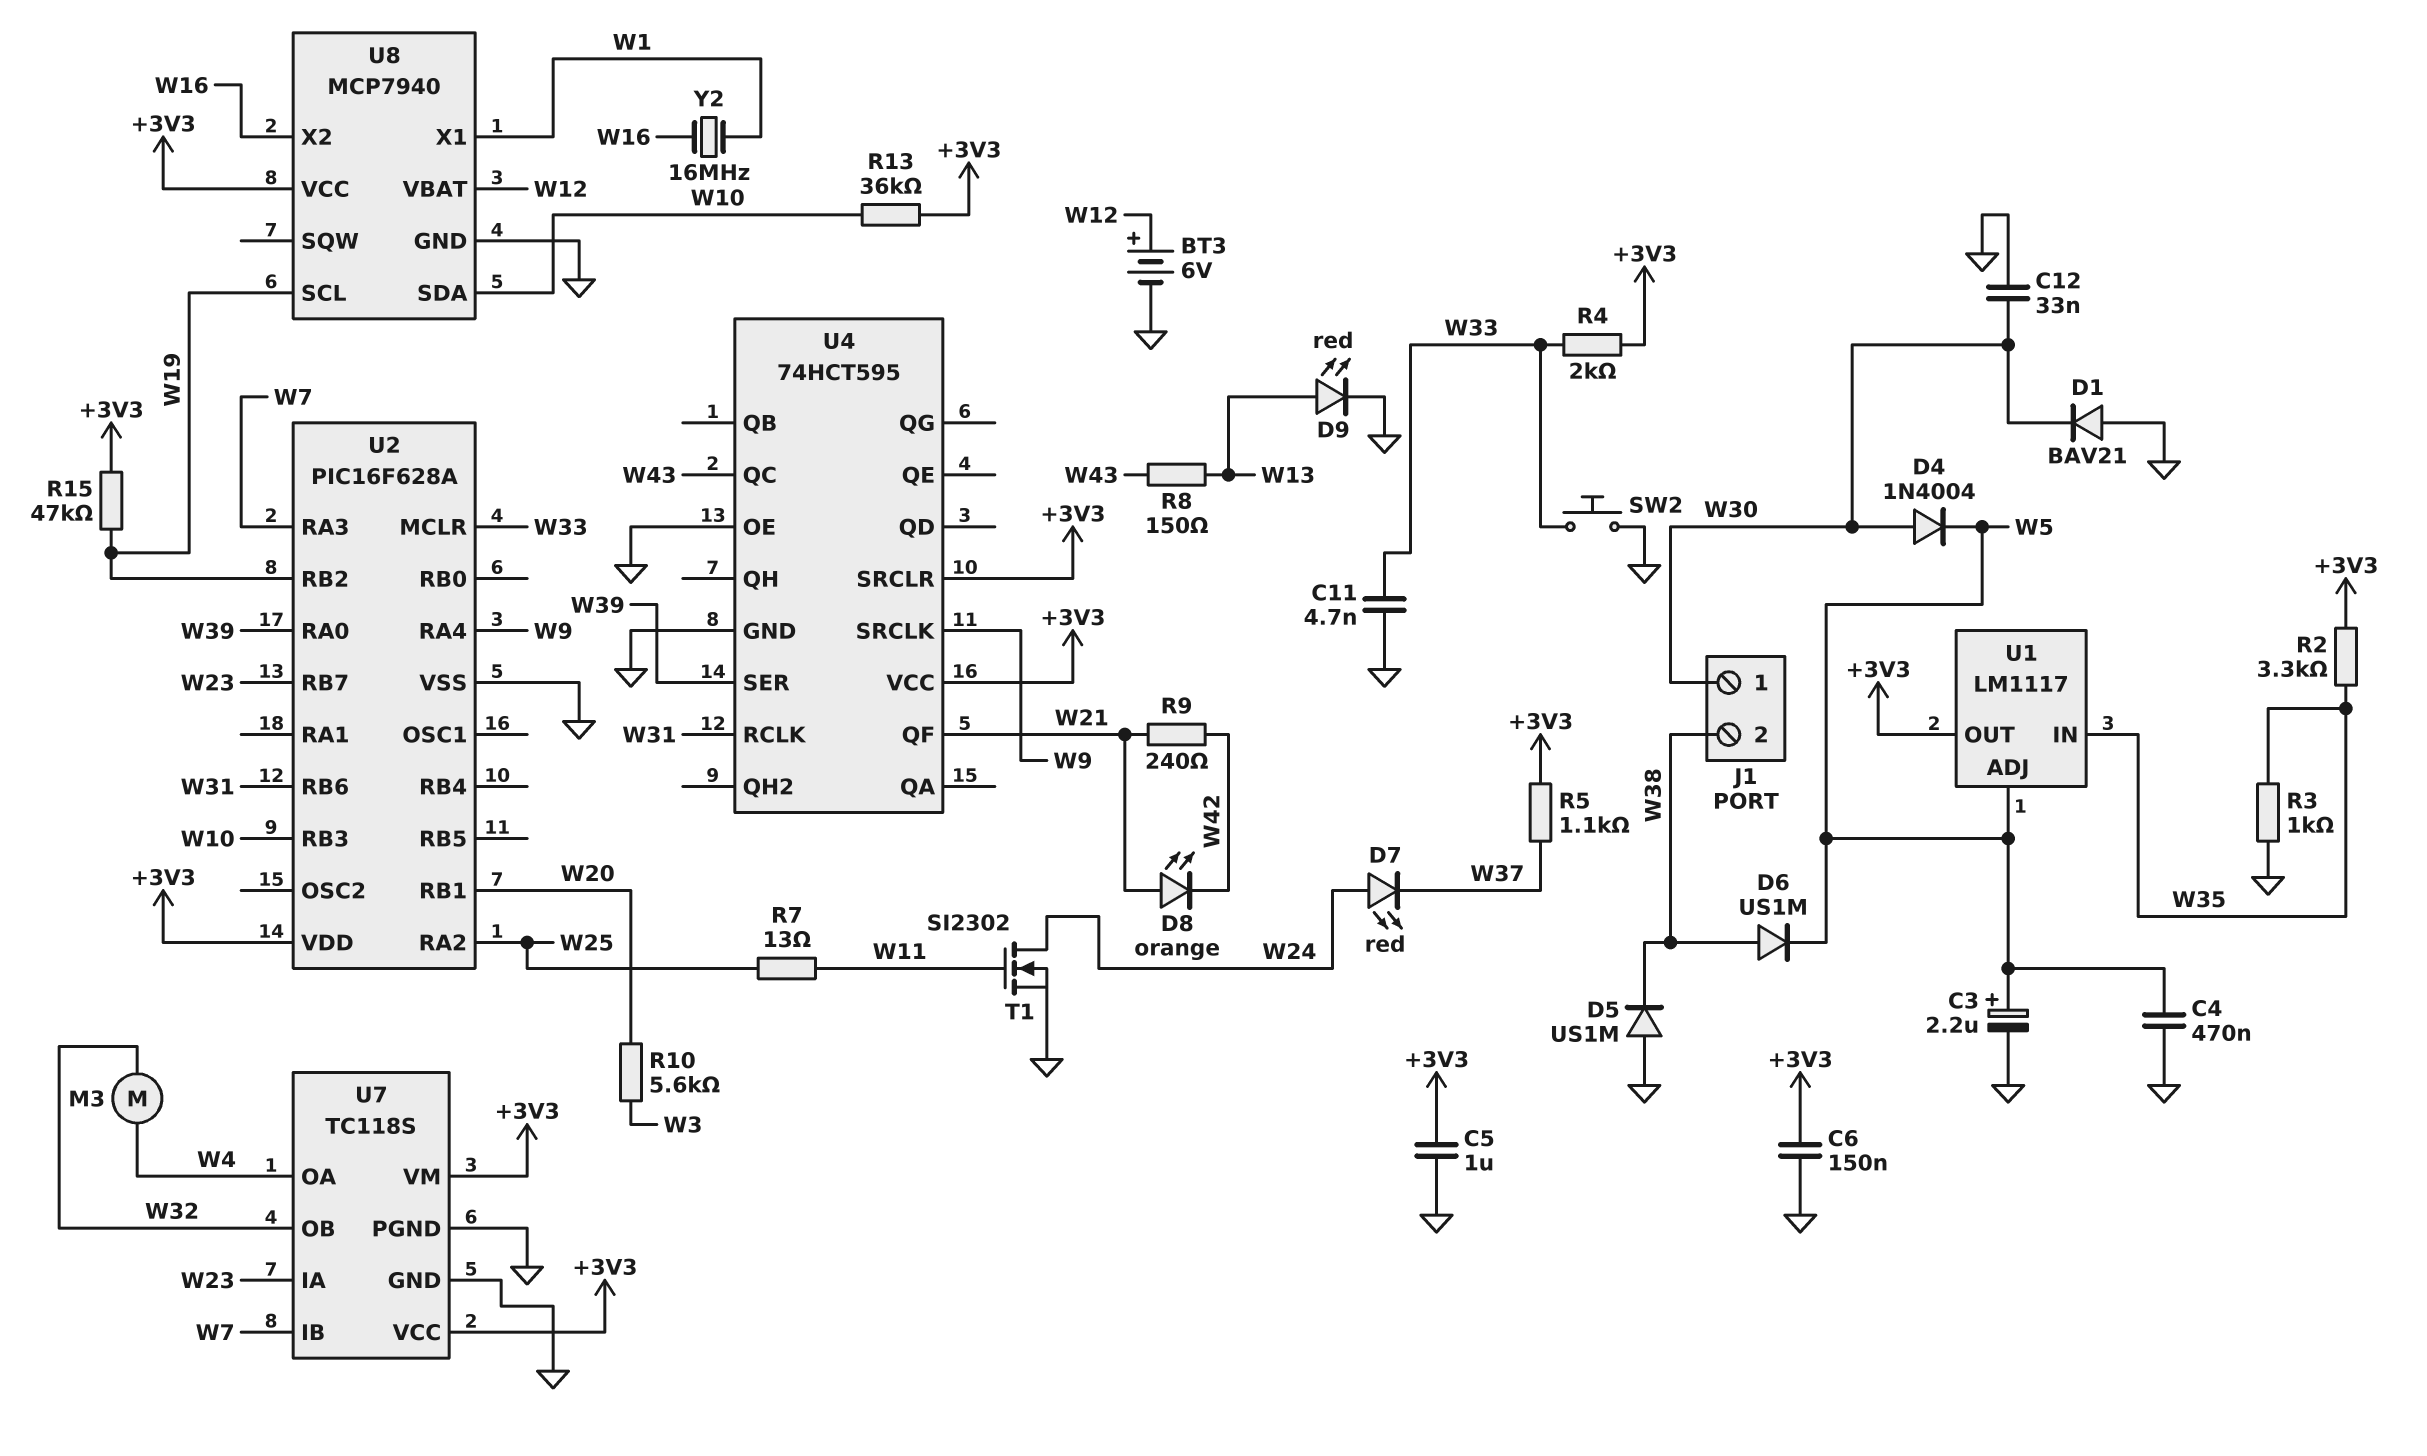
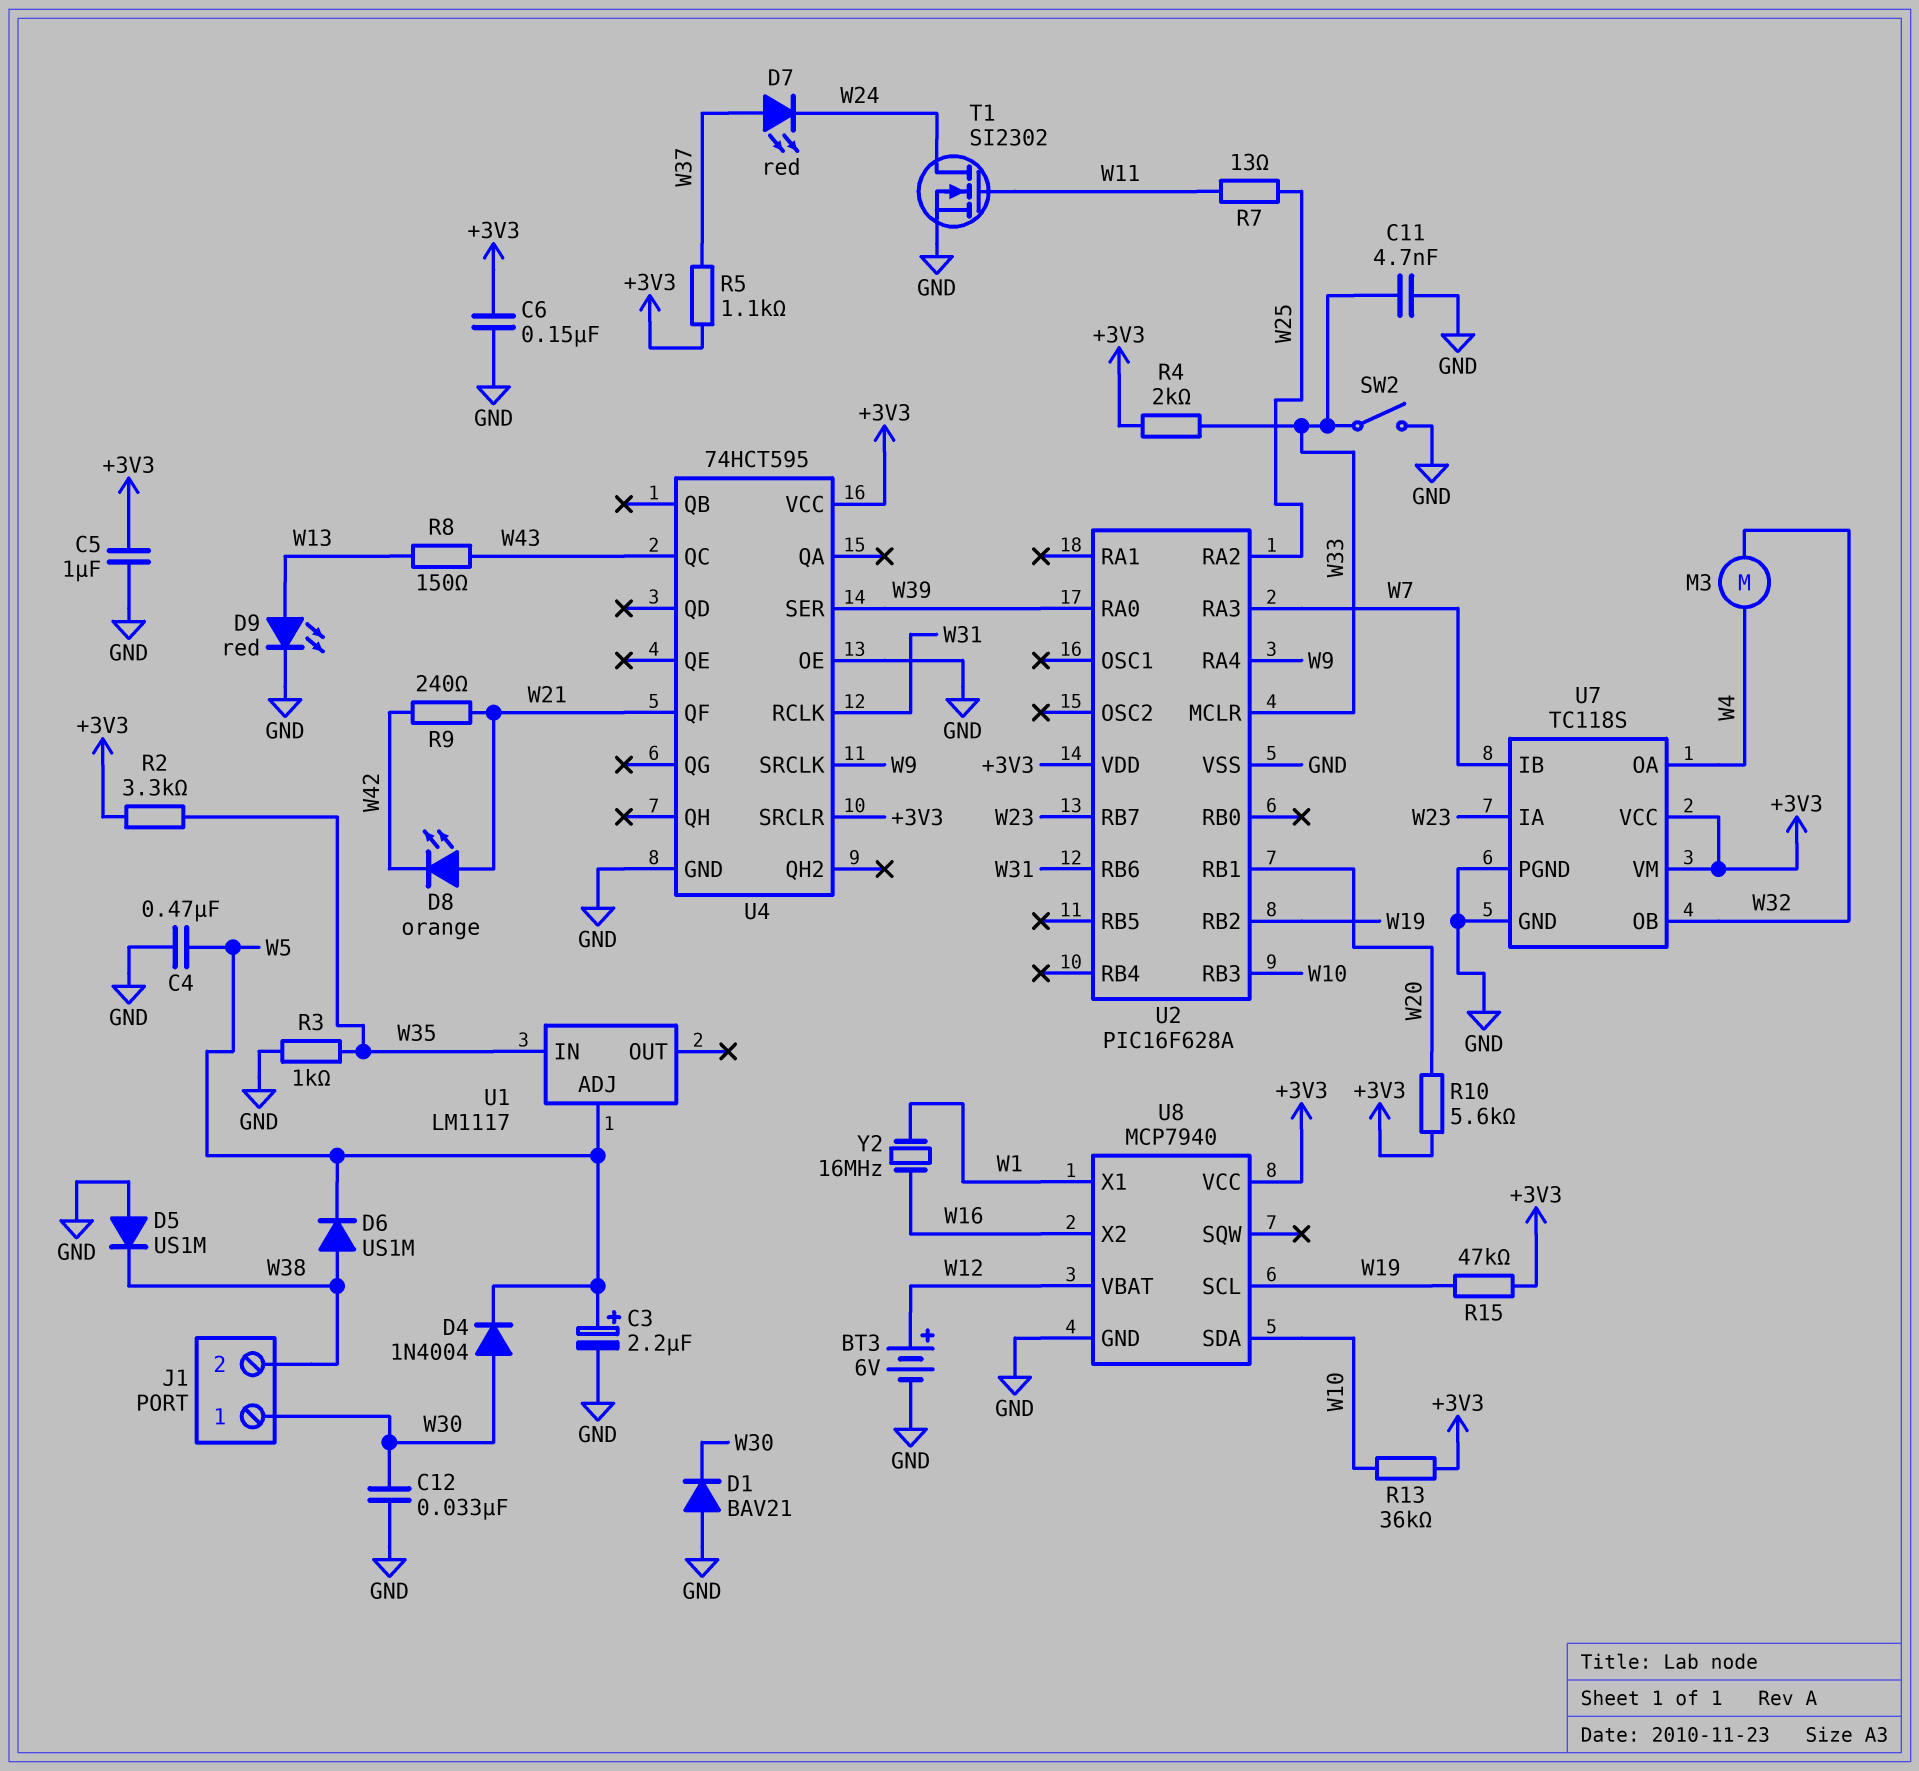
D7: LED red (A W24, K W37) -> LED red (A W37, K W24)
R10: 5.6k (W3, W20) -> 5.6k (+3V3, W20)
SW2: button (GND, W33) -> switch (GND, W33)
U1 pin OUT: +3V3 -> none

